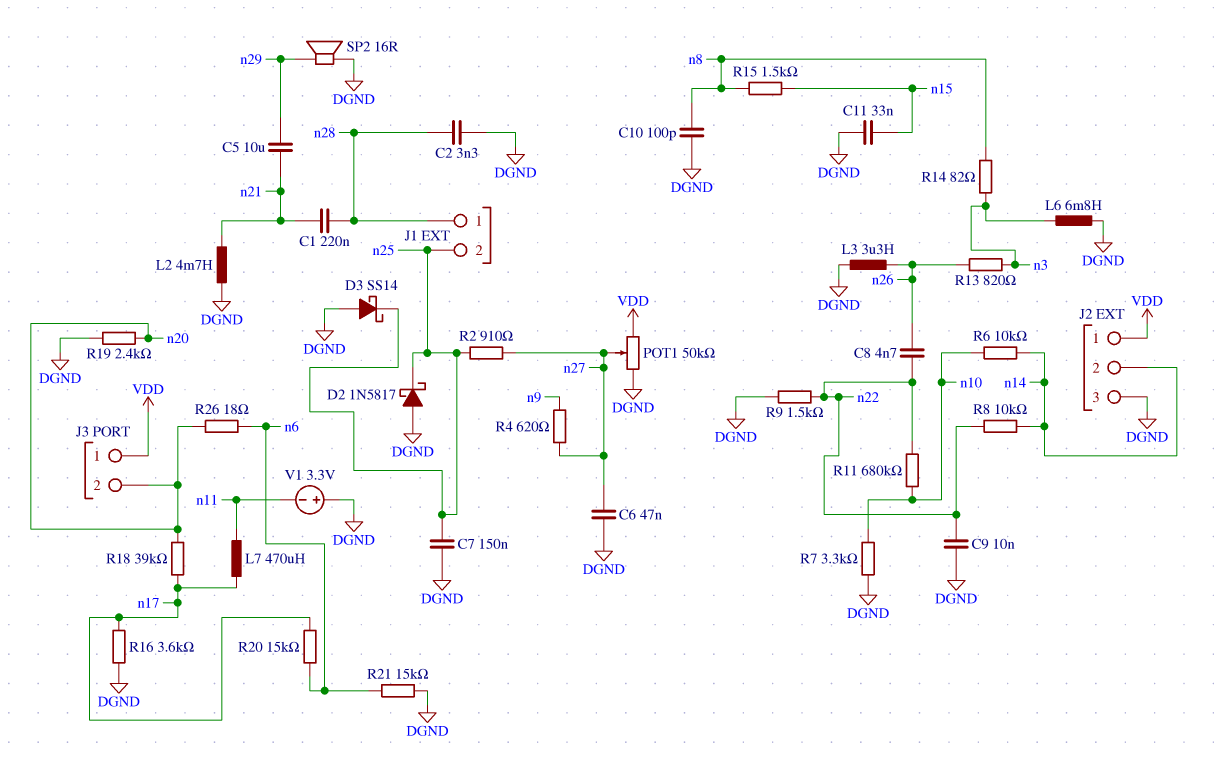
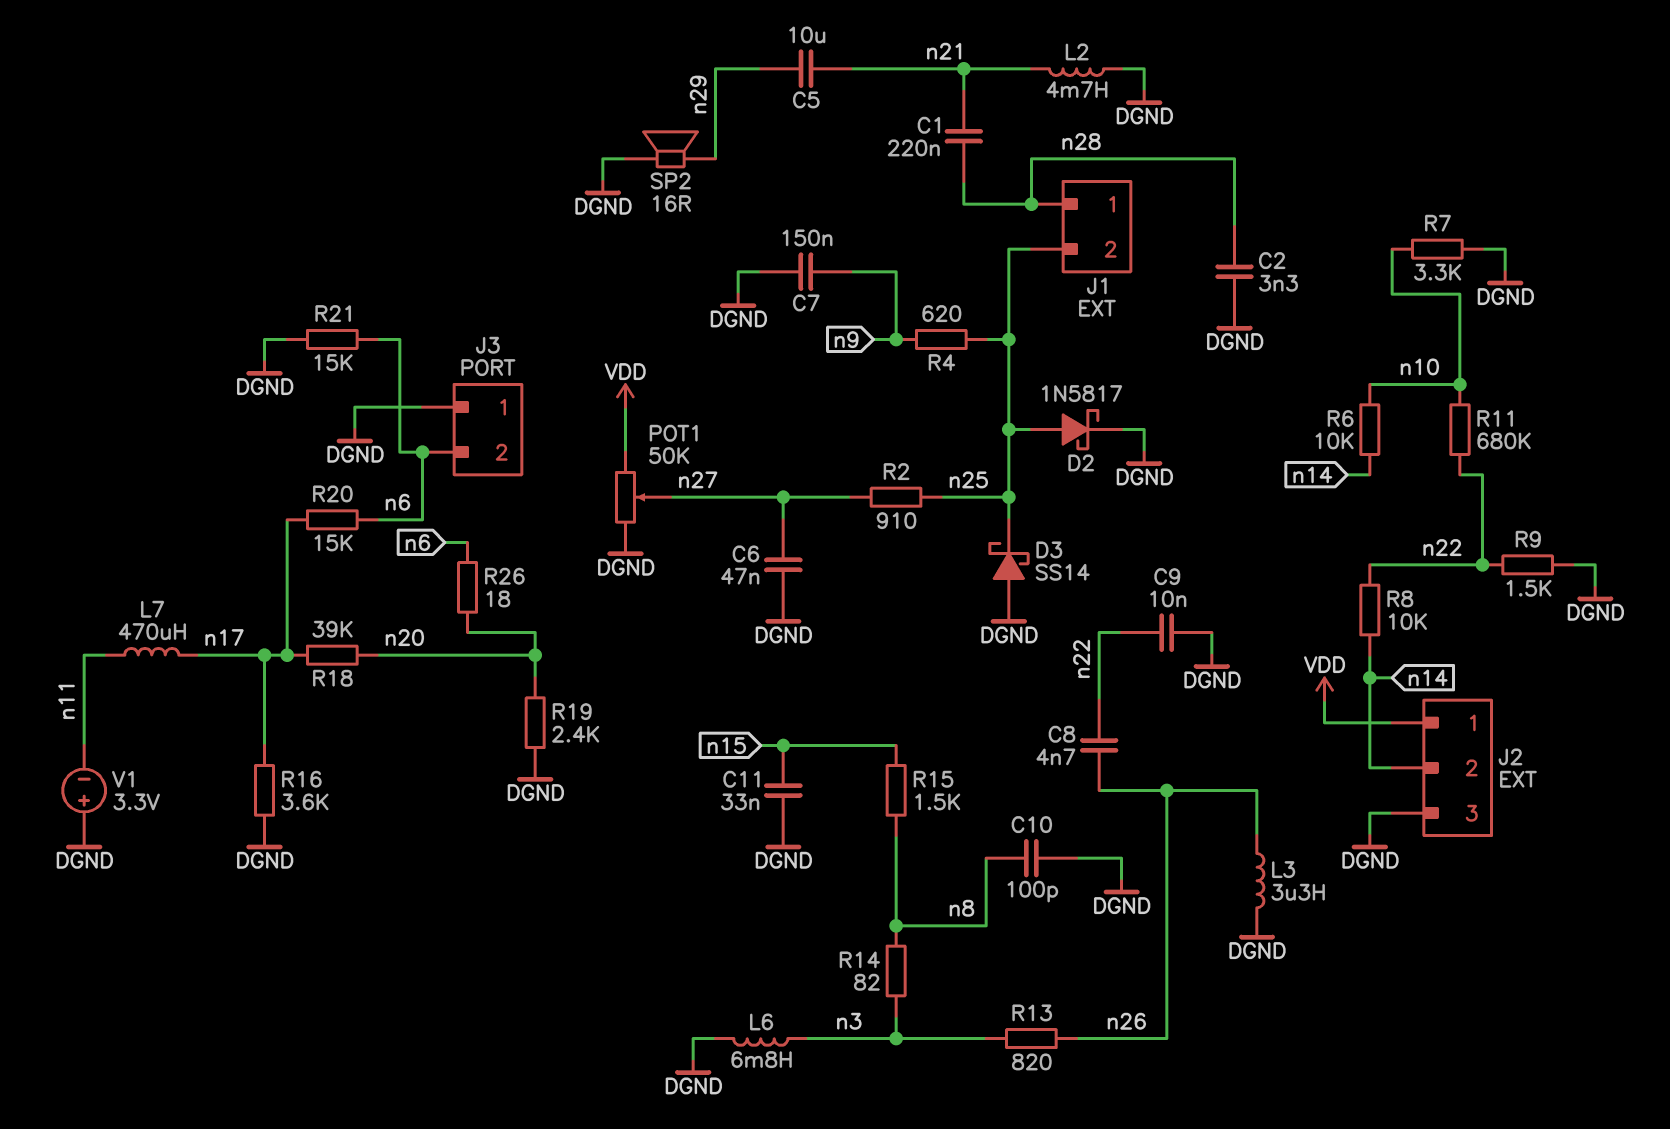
C7: 150nF (DGND, n25) -> 150nF (DGND, n9)
D2: schottky 1N5817 (A DGND, K n25) -> schottky 1N5817 (A n25, K DGND)
J3 pin 1: VDD -> DGND
J3 pin 2: n20 -> n6
R4: 620 (n9, n27) -> 620 (n9, n25)

